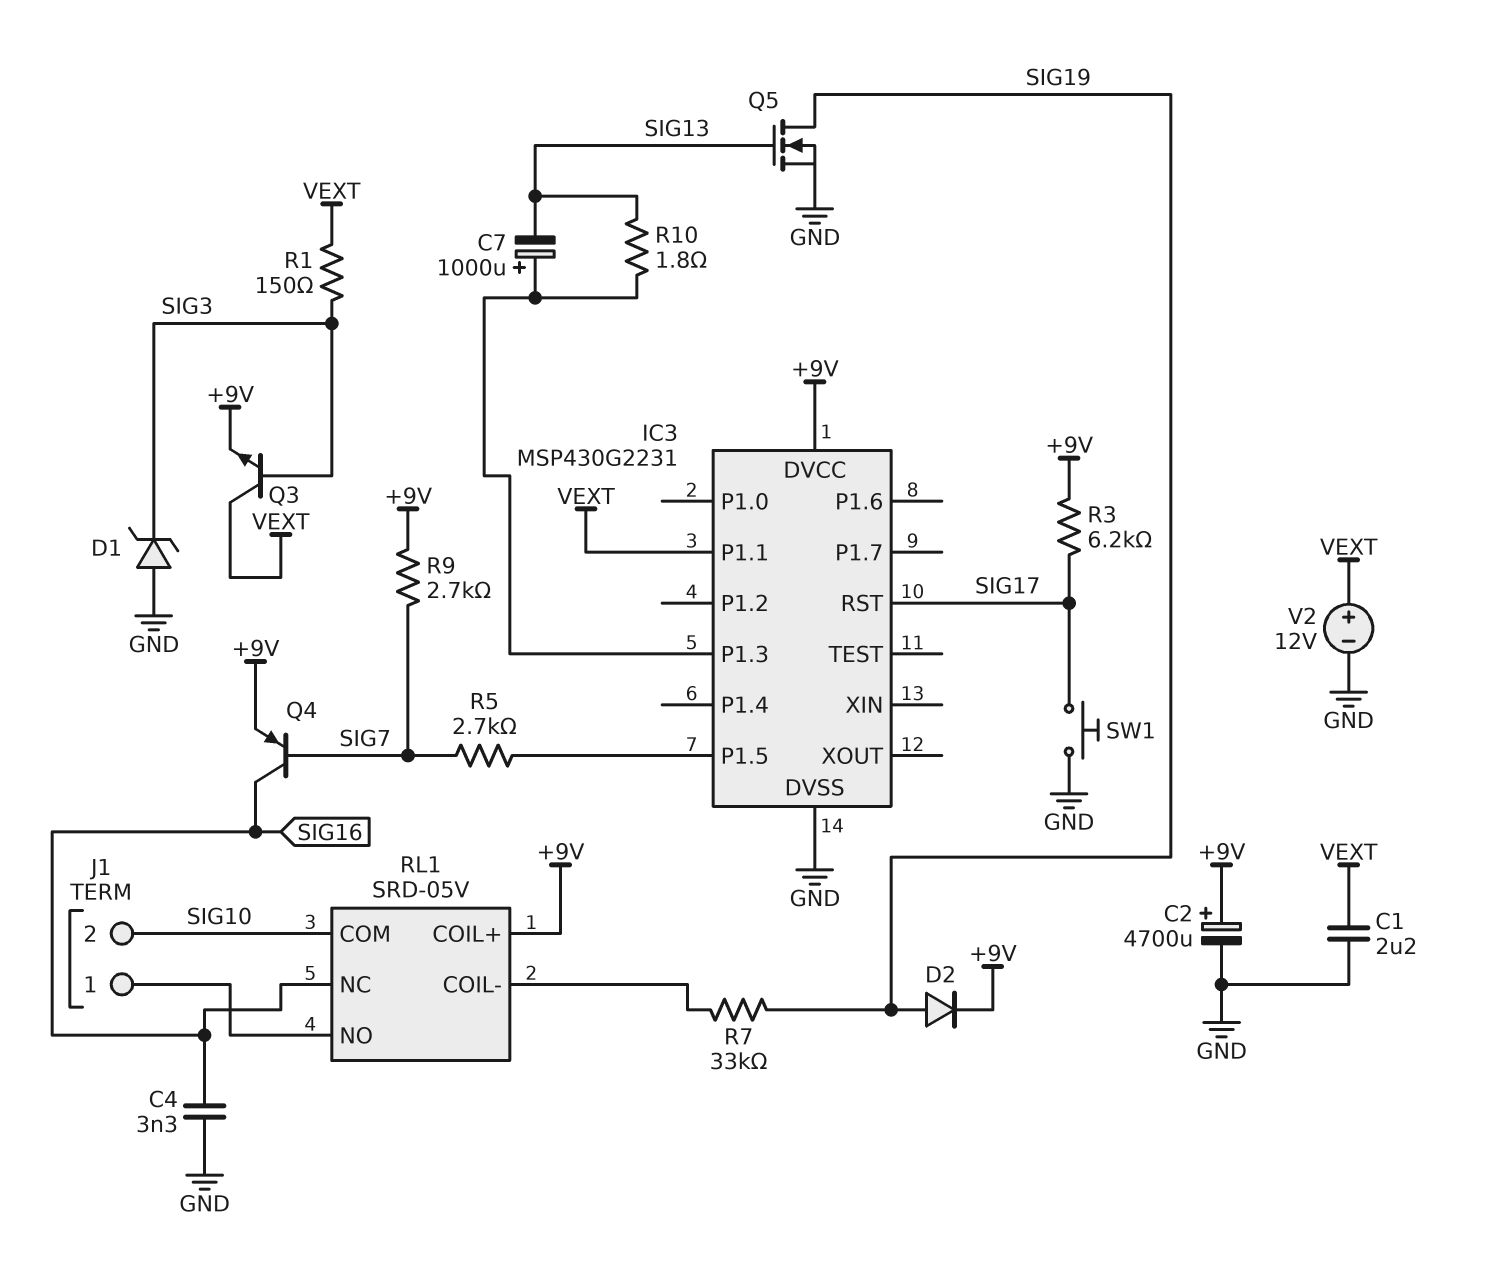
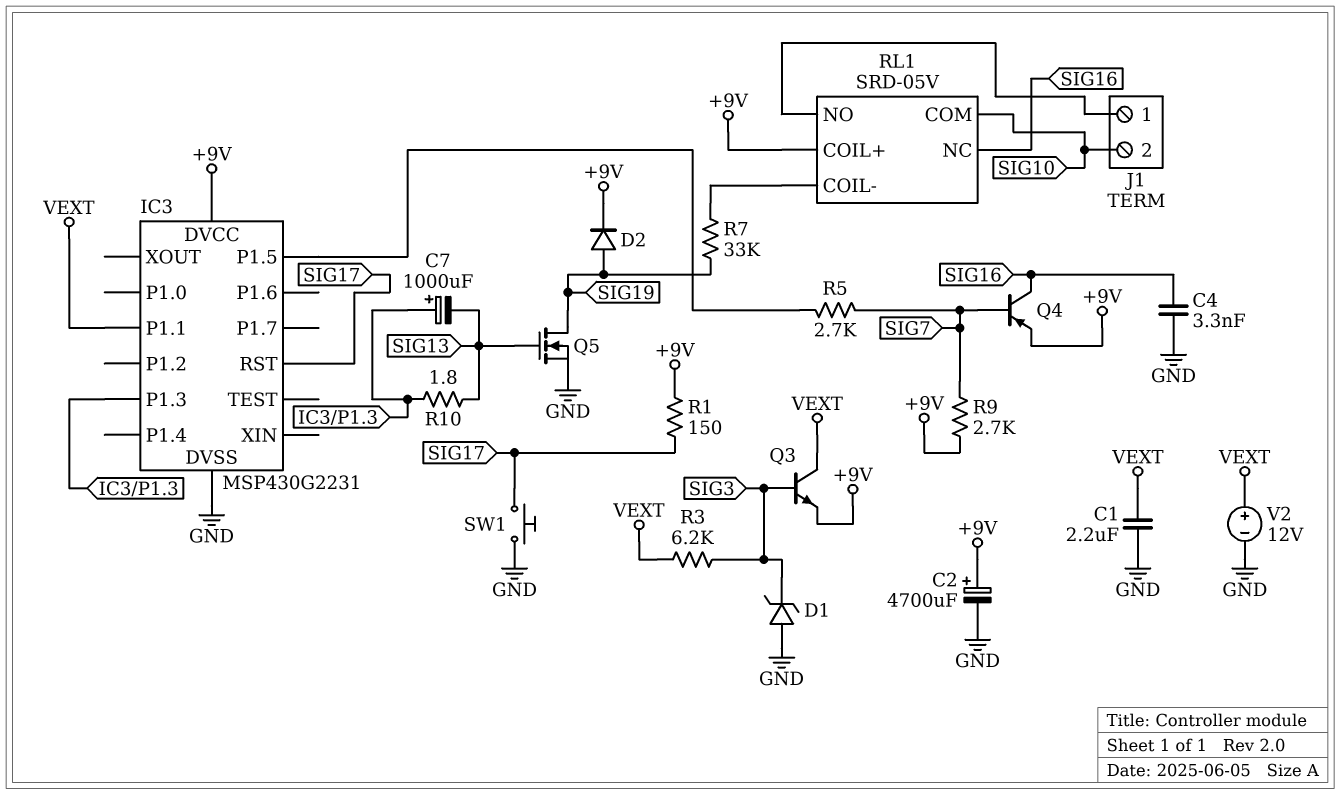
R1: 150 (SIG3, VEXT) -> 150 (+9V, SIG17)
R3: 6.2k (+9V, SIG17) -> 6.2k (SIG3, VEXT)

